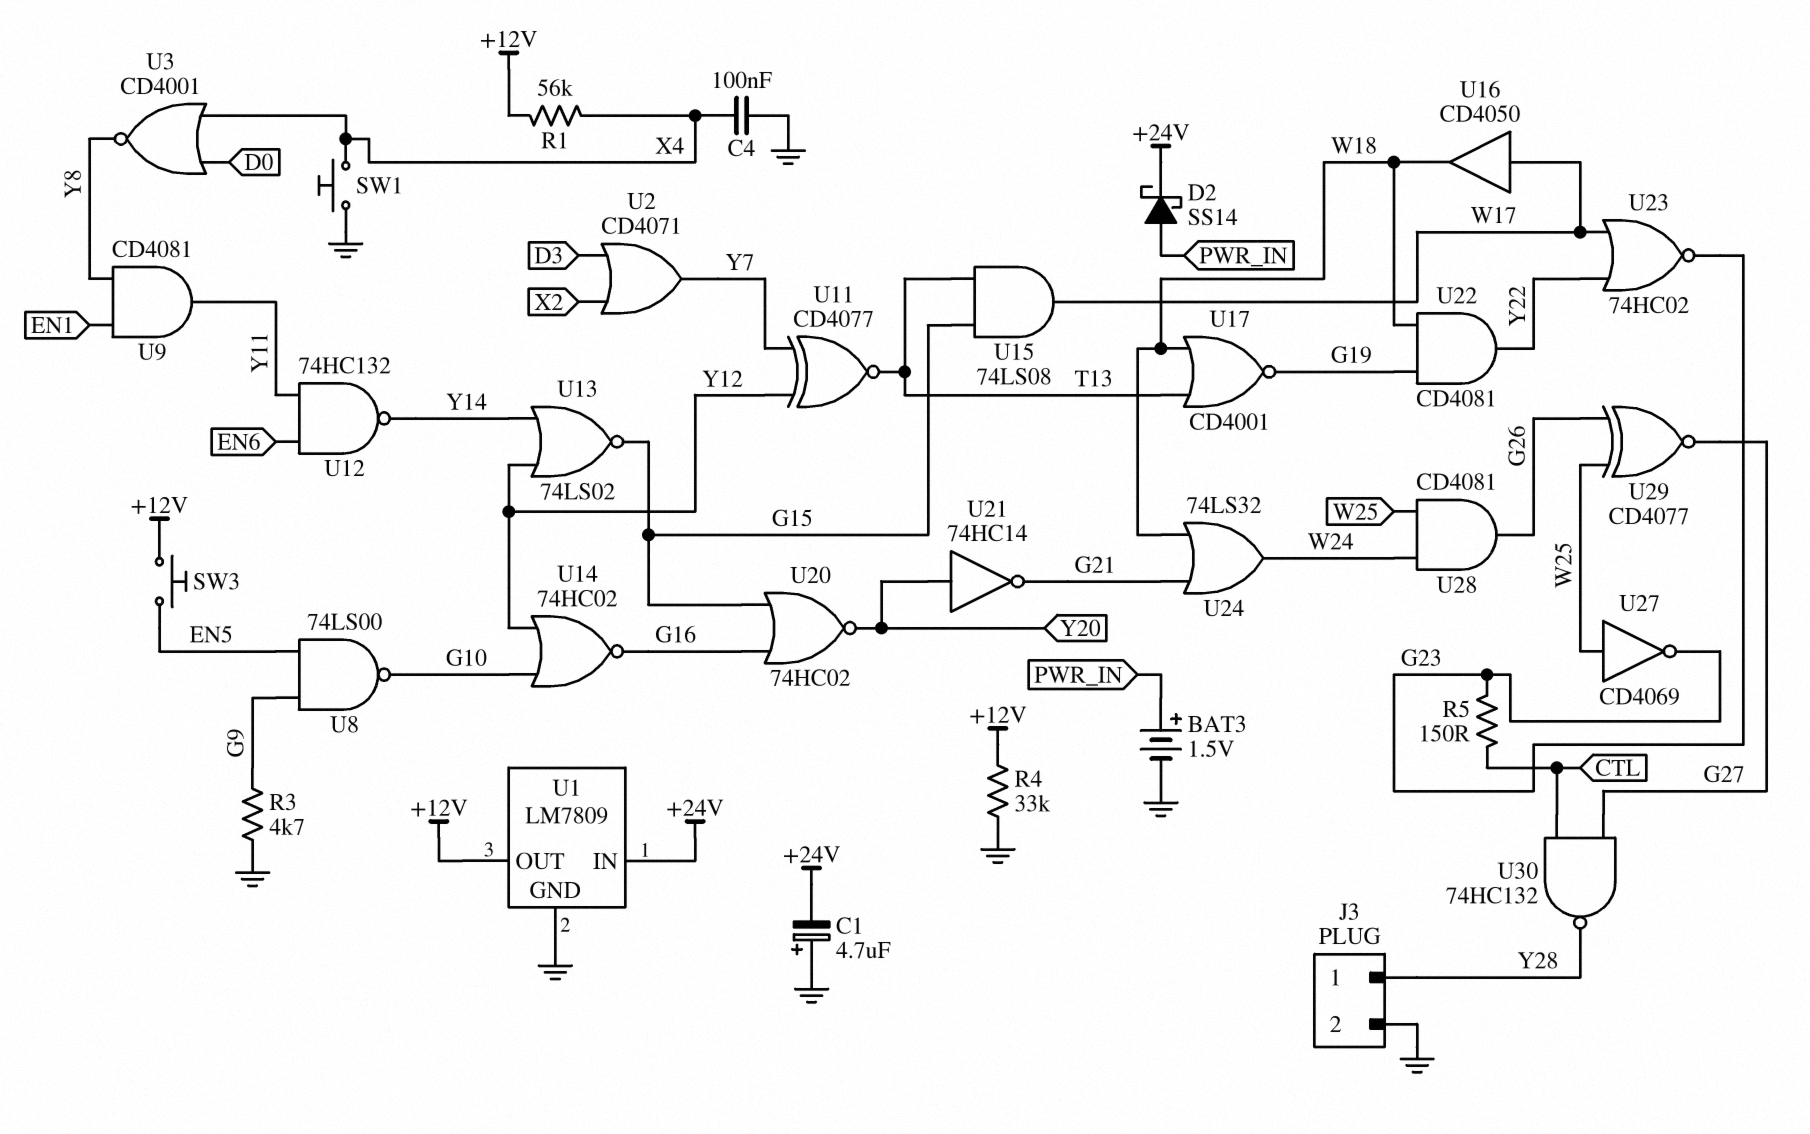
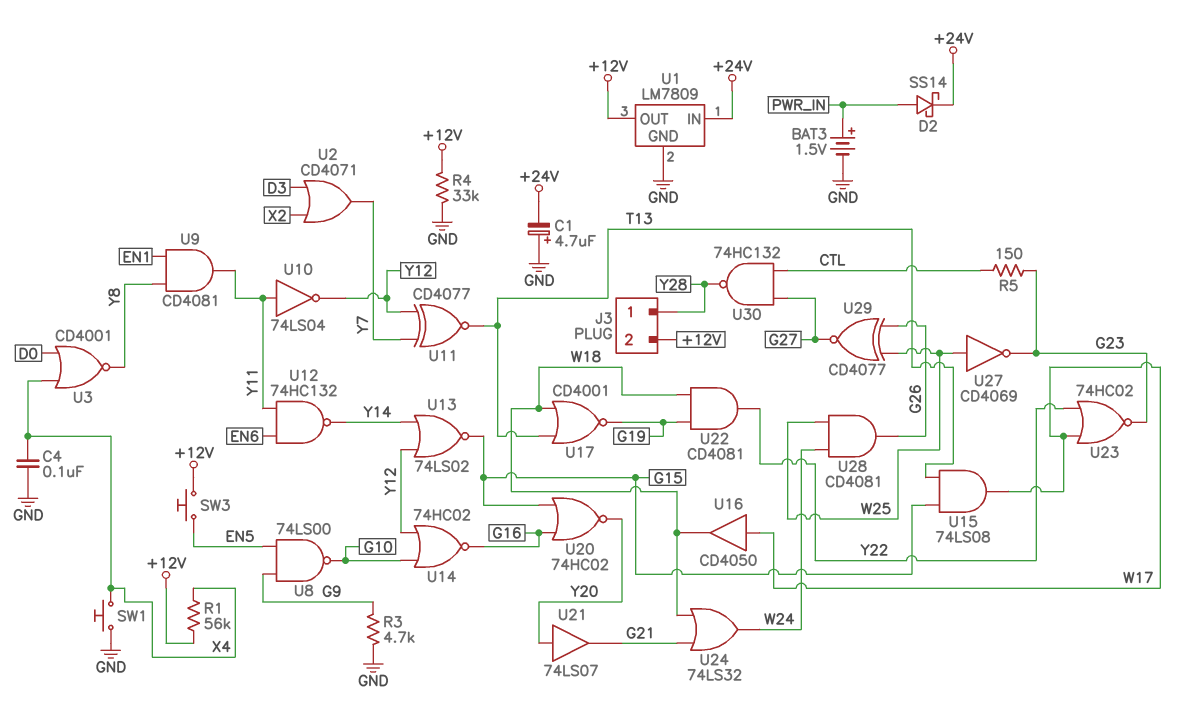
J3 pin 2: GND -> +12V
U10: none -> NOT 74LS04 (in Y11, out Y12)
U21: NOT 74HC14 (in Y20, out G21) -> buffer 74LS07 (in Y20, out G21)

